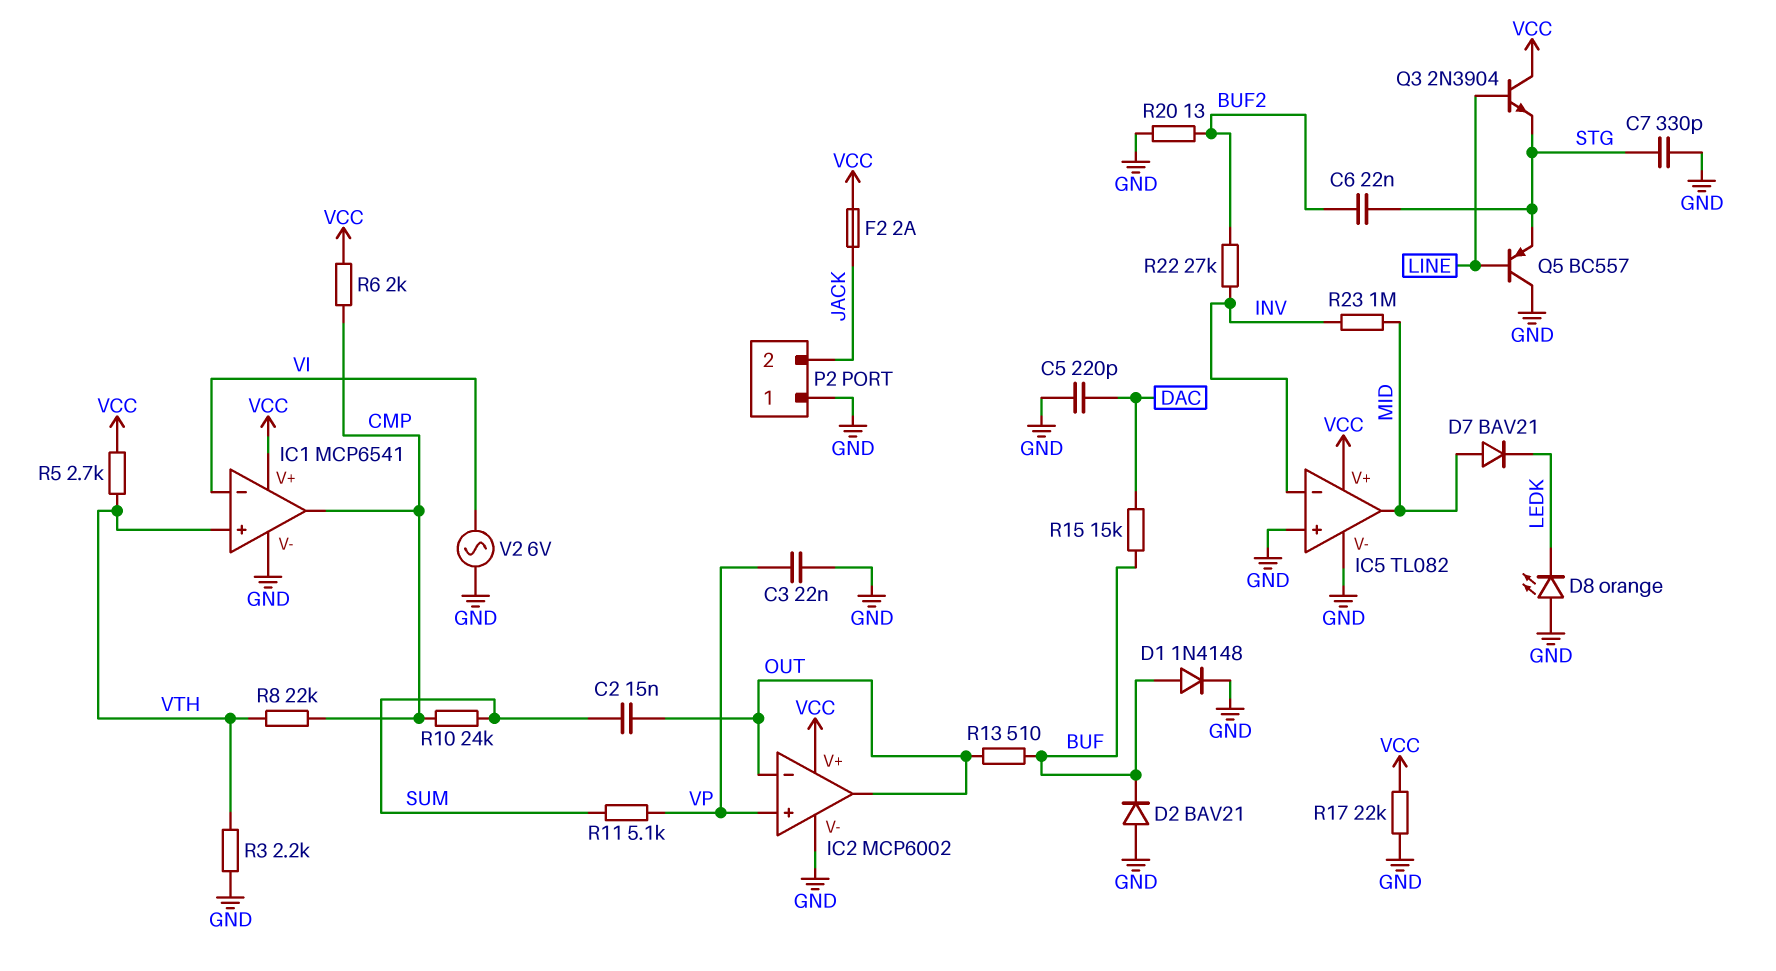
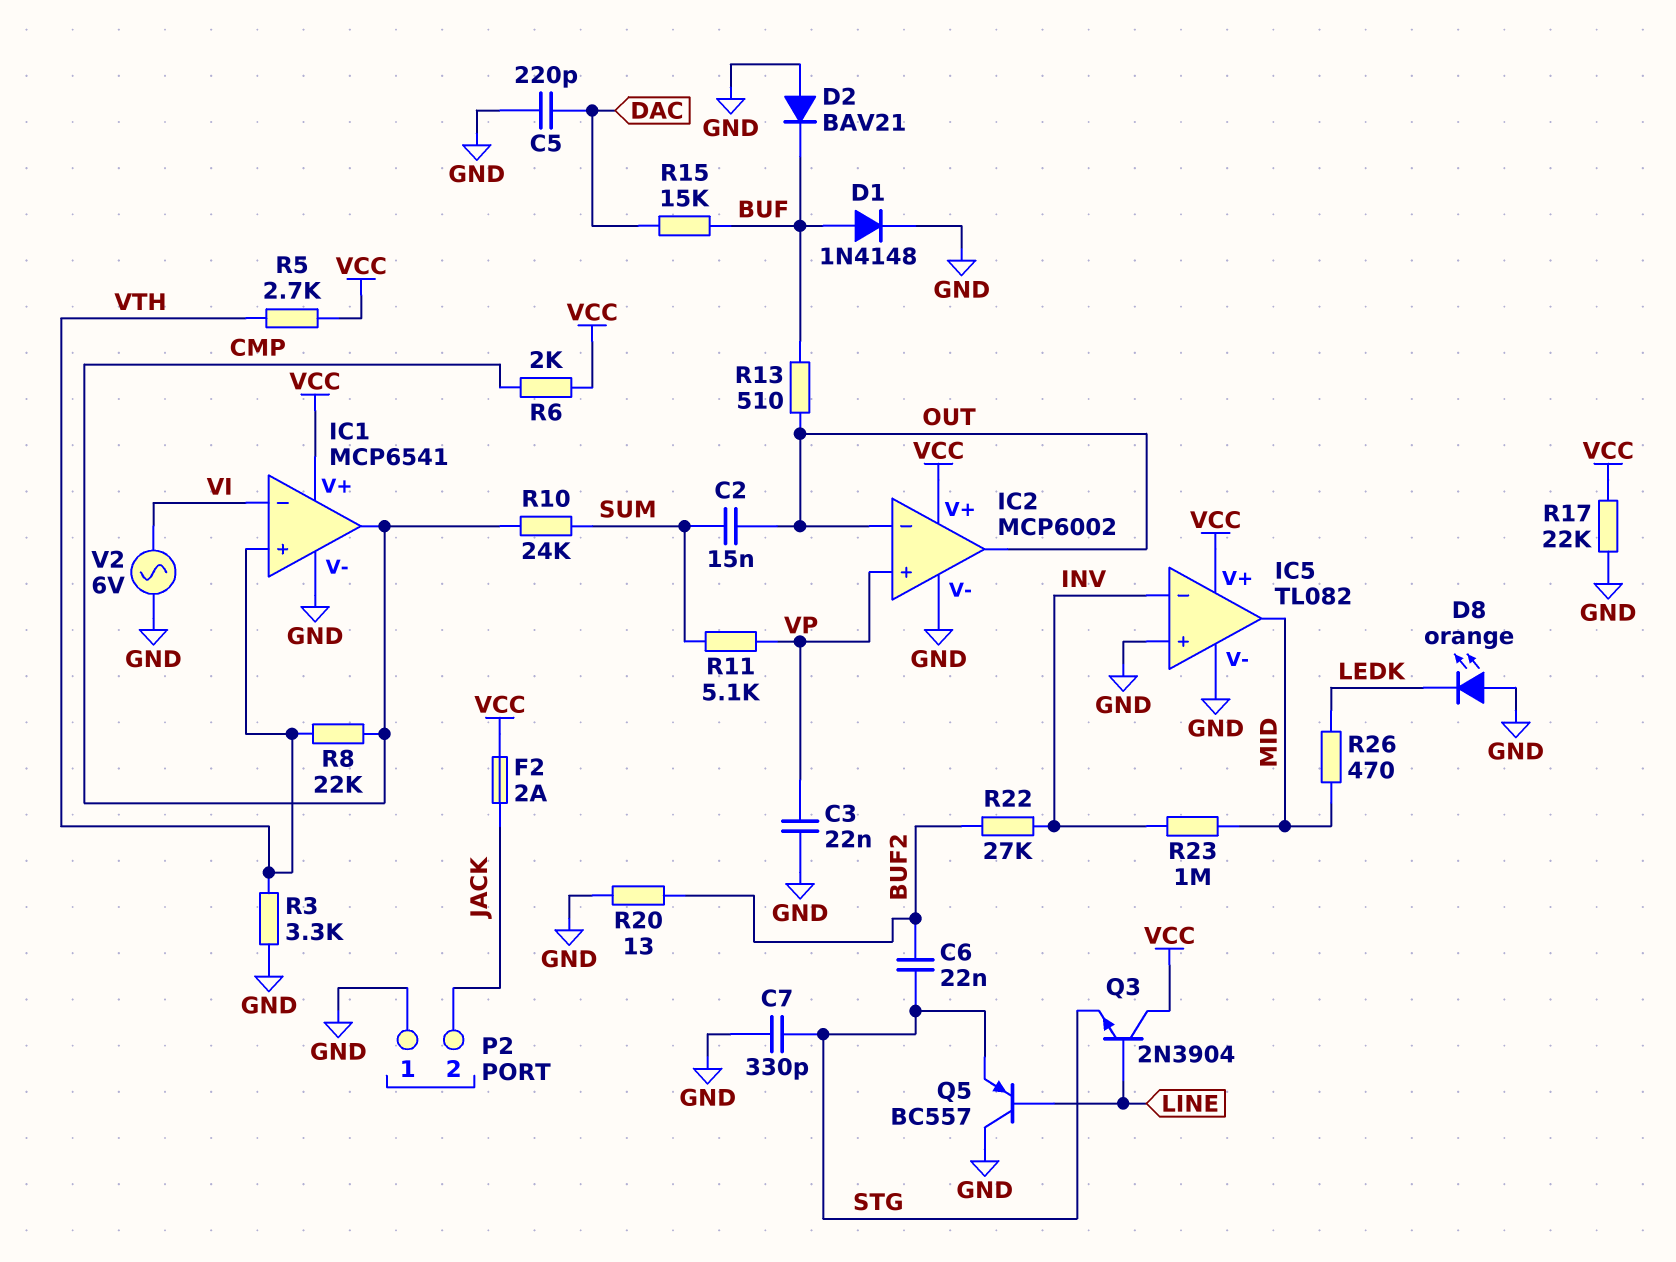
D7: diode BAV21 (A MID, K LEDK) -> none
R3: 2.2k (GND, VTH) -> 3.3k (GND, VTH)
R26: none -> 470 (LEDK, MID)

